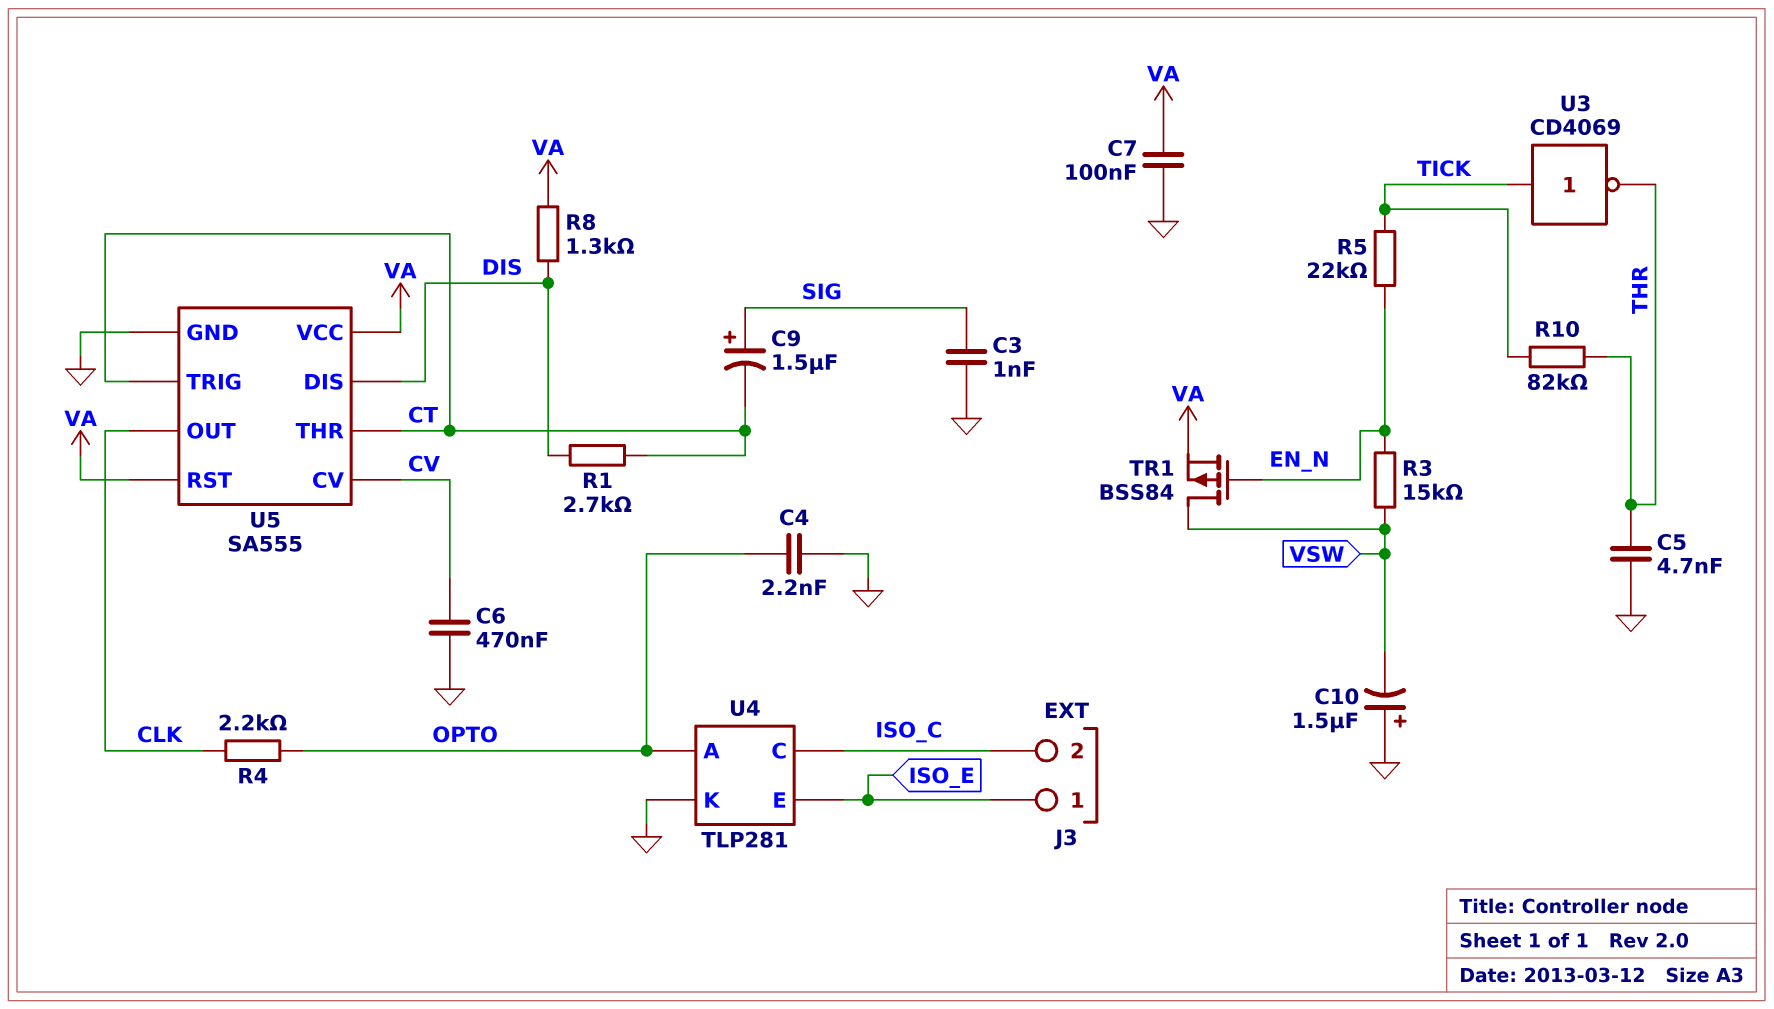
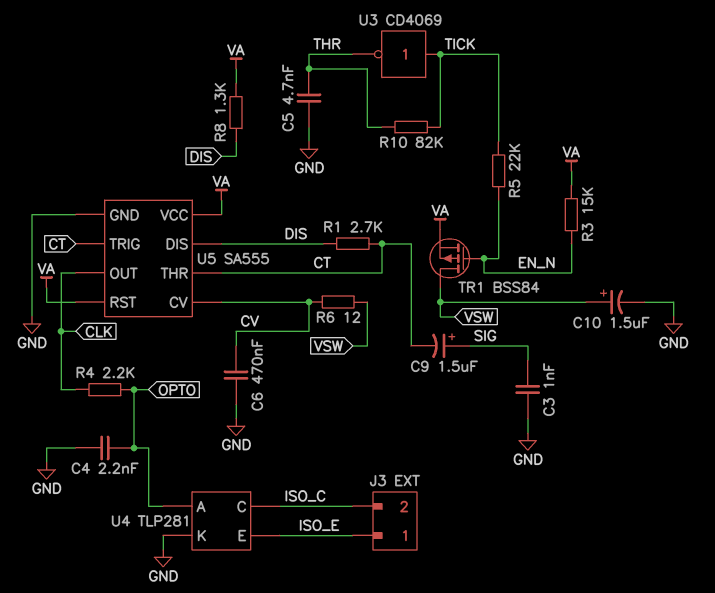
C7: 100nF (GND, VA) -> none
C10: 1.5uF (plus GND, minus VSW) -> 1.5uF (plus VSW, minus GND)
R3: 15k (EN_N, VSW) -> 15k (EN_N, VA)
R6: none -> 12 (CV, VSW)

